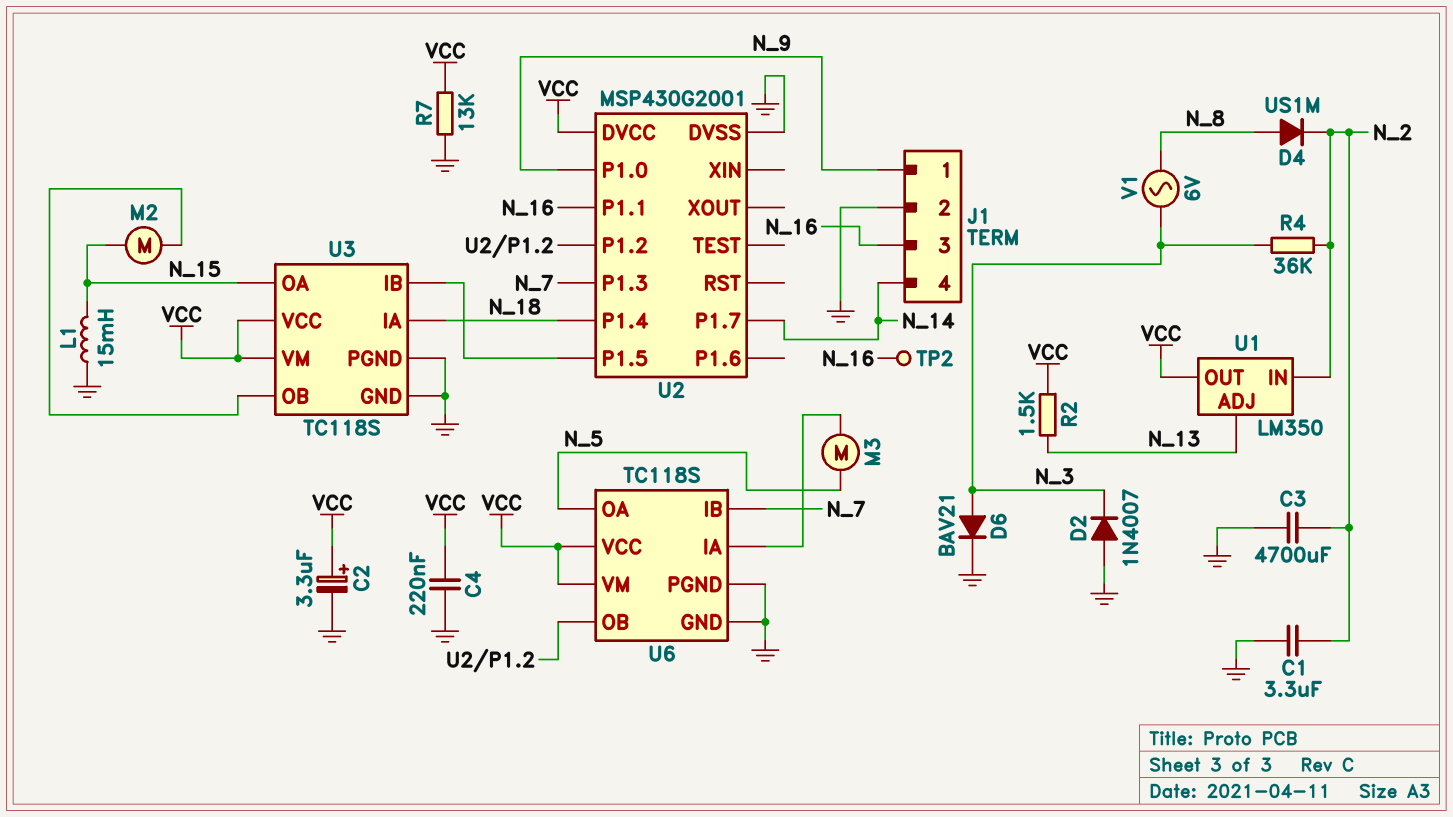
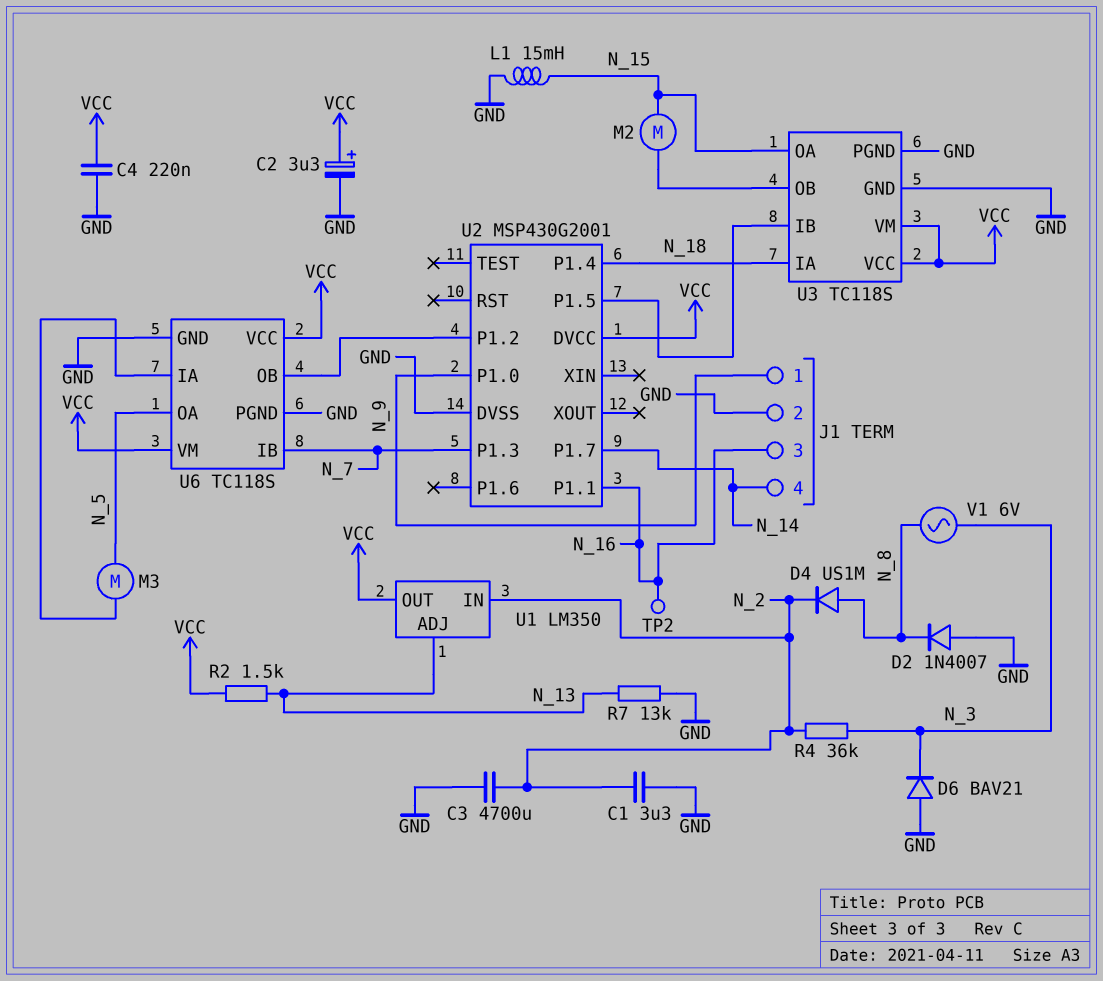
D2: diode 1N4007 (A GND, K N_3) -> diode 1N4007 (A GND, K N_8)
D6: diode BAV21 (A N_3, K GND) -> diode BAV21 (A GND, K N_3)
R7: 13k (GND, VCC) -> 13k (GND, N_13)

